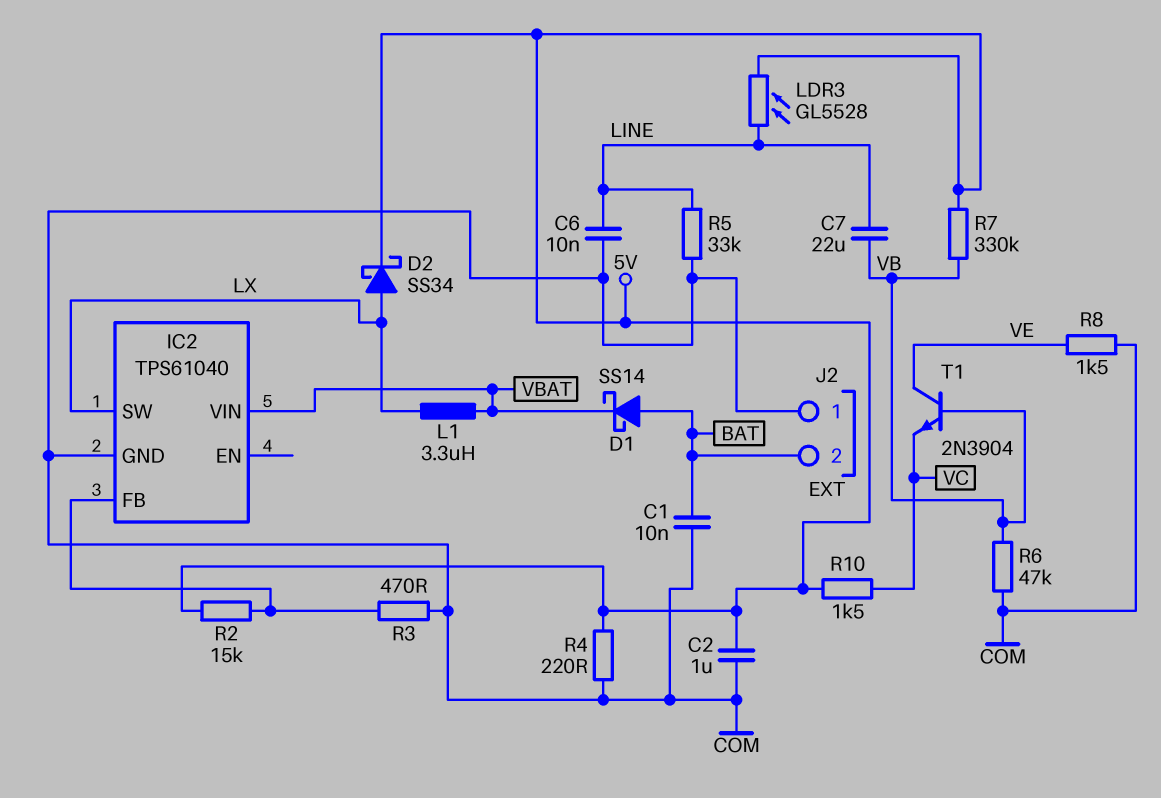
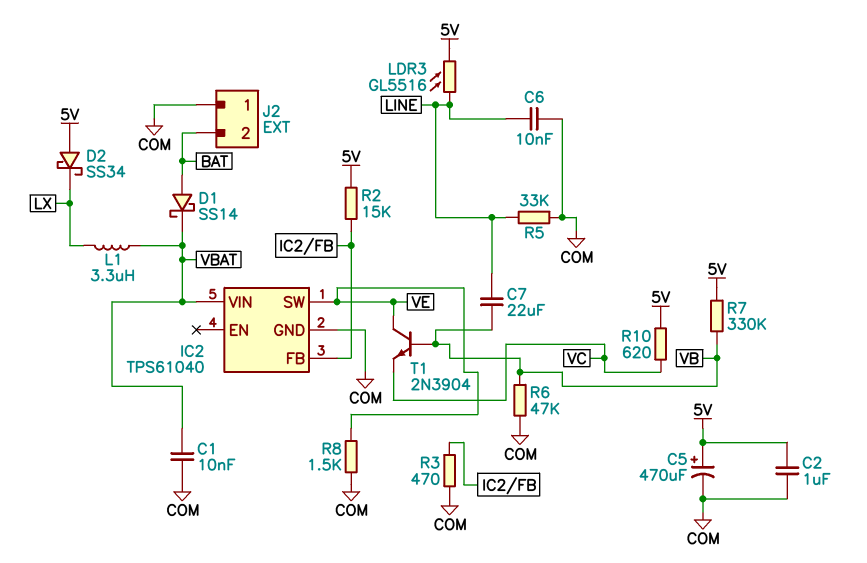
C1: 10nF (BAT, COM) -> 10nF (COM, VBAT)
C5: none -> 470uF (plus 5V, minus COM)
D2: schottky SS34 (A LX, K 5V) -> schottky SS34 (A 5V, K LX)
IC2 pin SW: LX -> VE
LDR3: GL5528 (5V, LINE) -> GL5516 (5V, LINE)
R4: 220 (5V, COM) -> none
R10: 1.5k (5V, VC) -> 620 (5V, VC)

